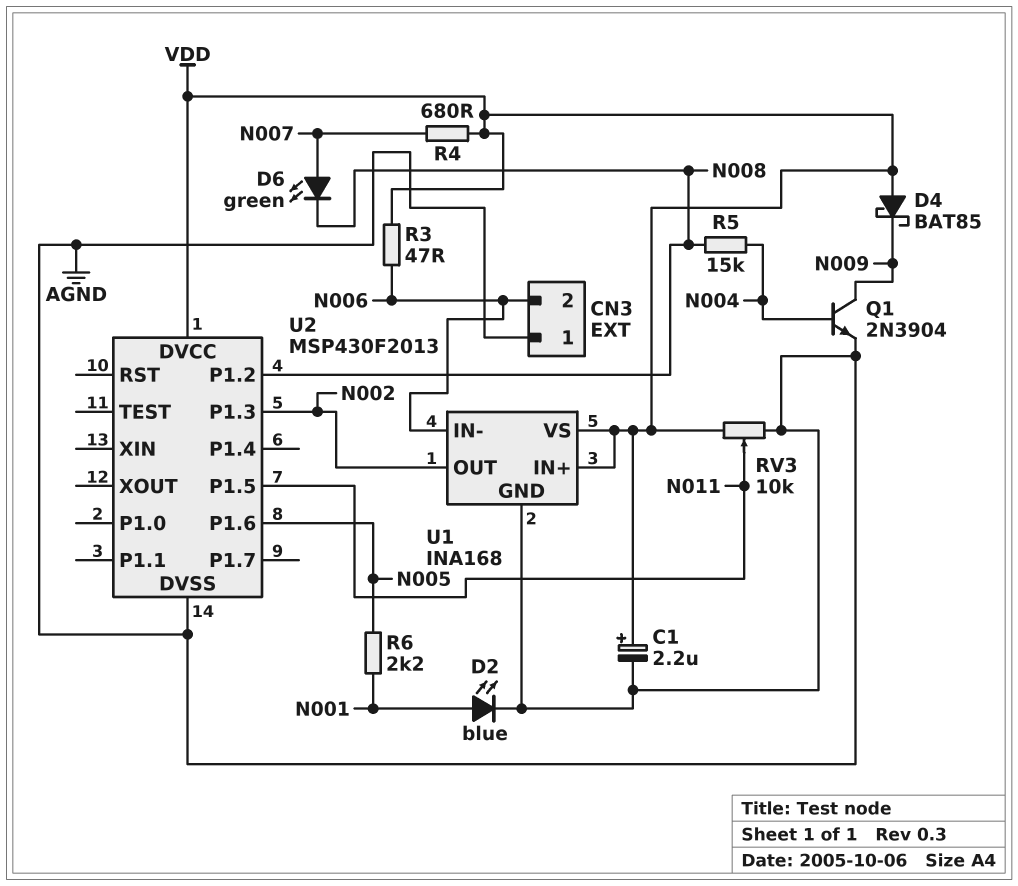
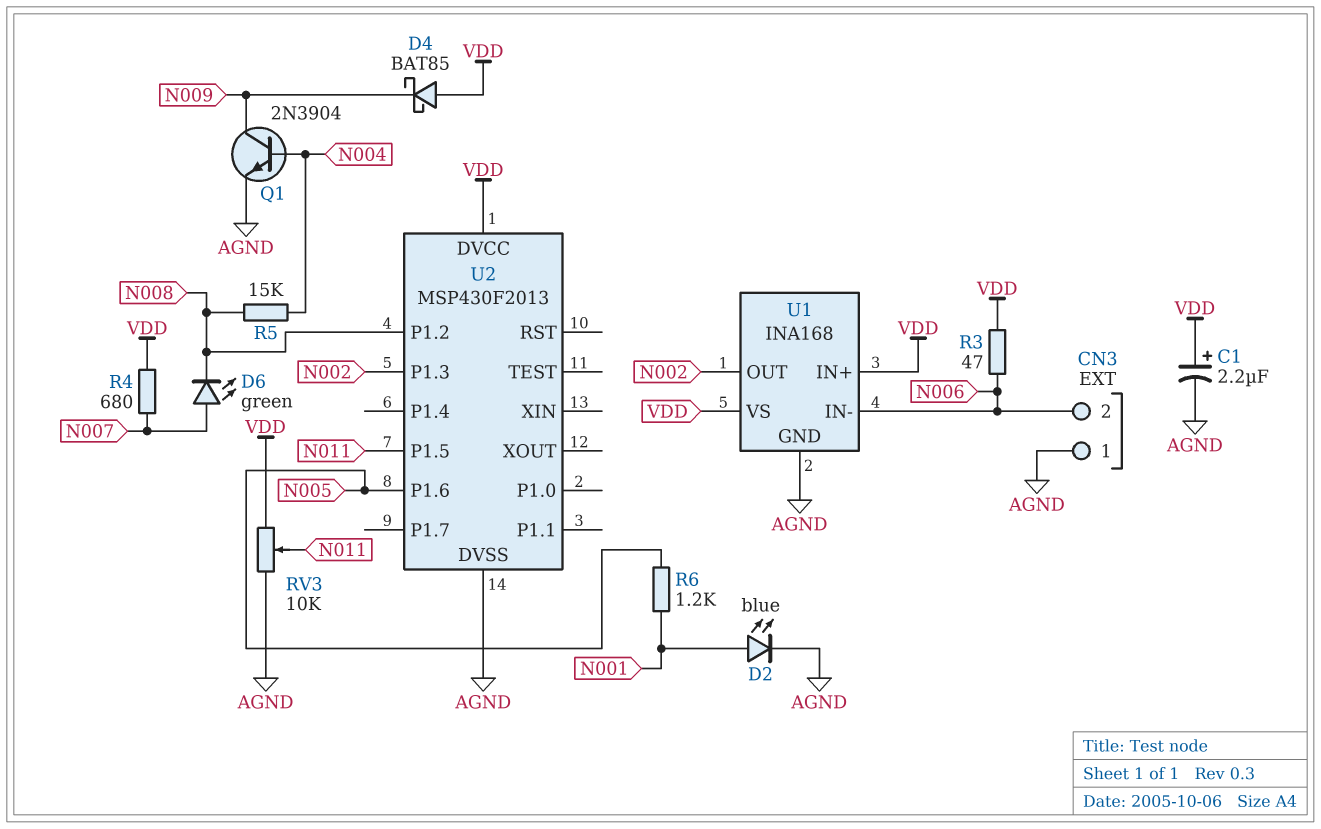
R6: 2.2k (N001, N005) -> 1.2k (N001, N005)

